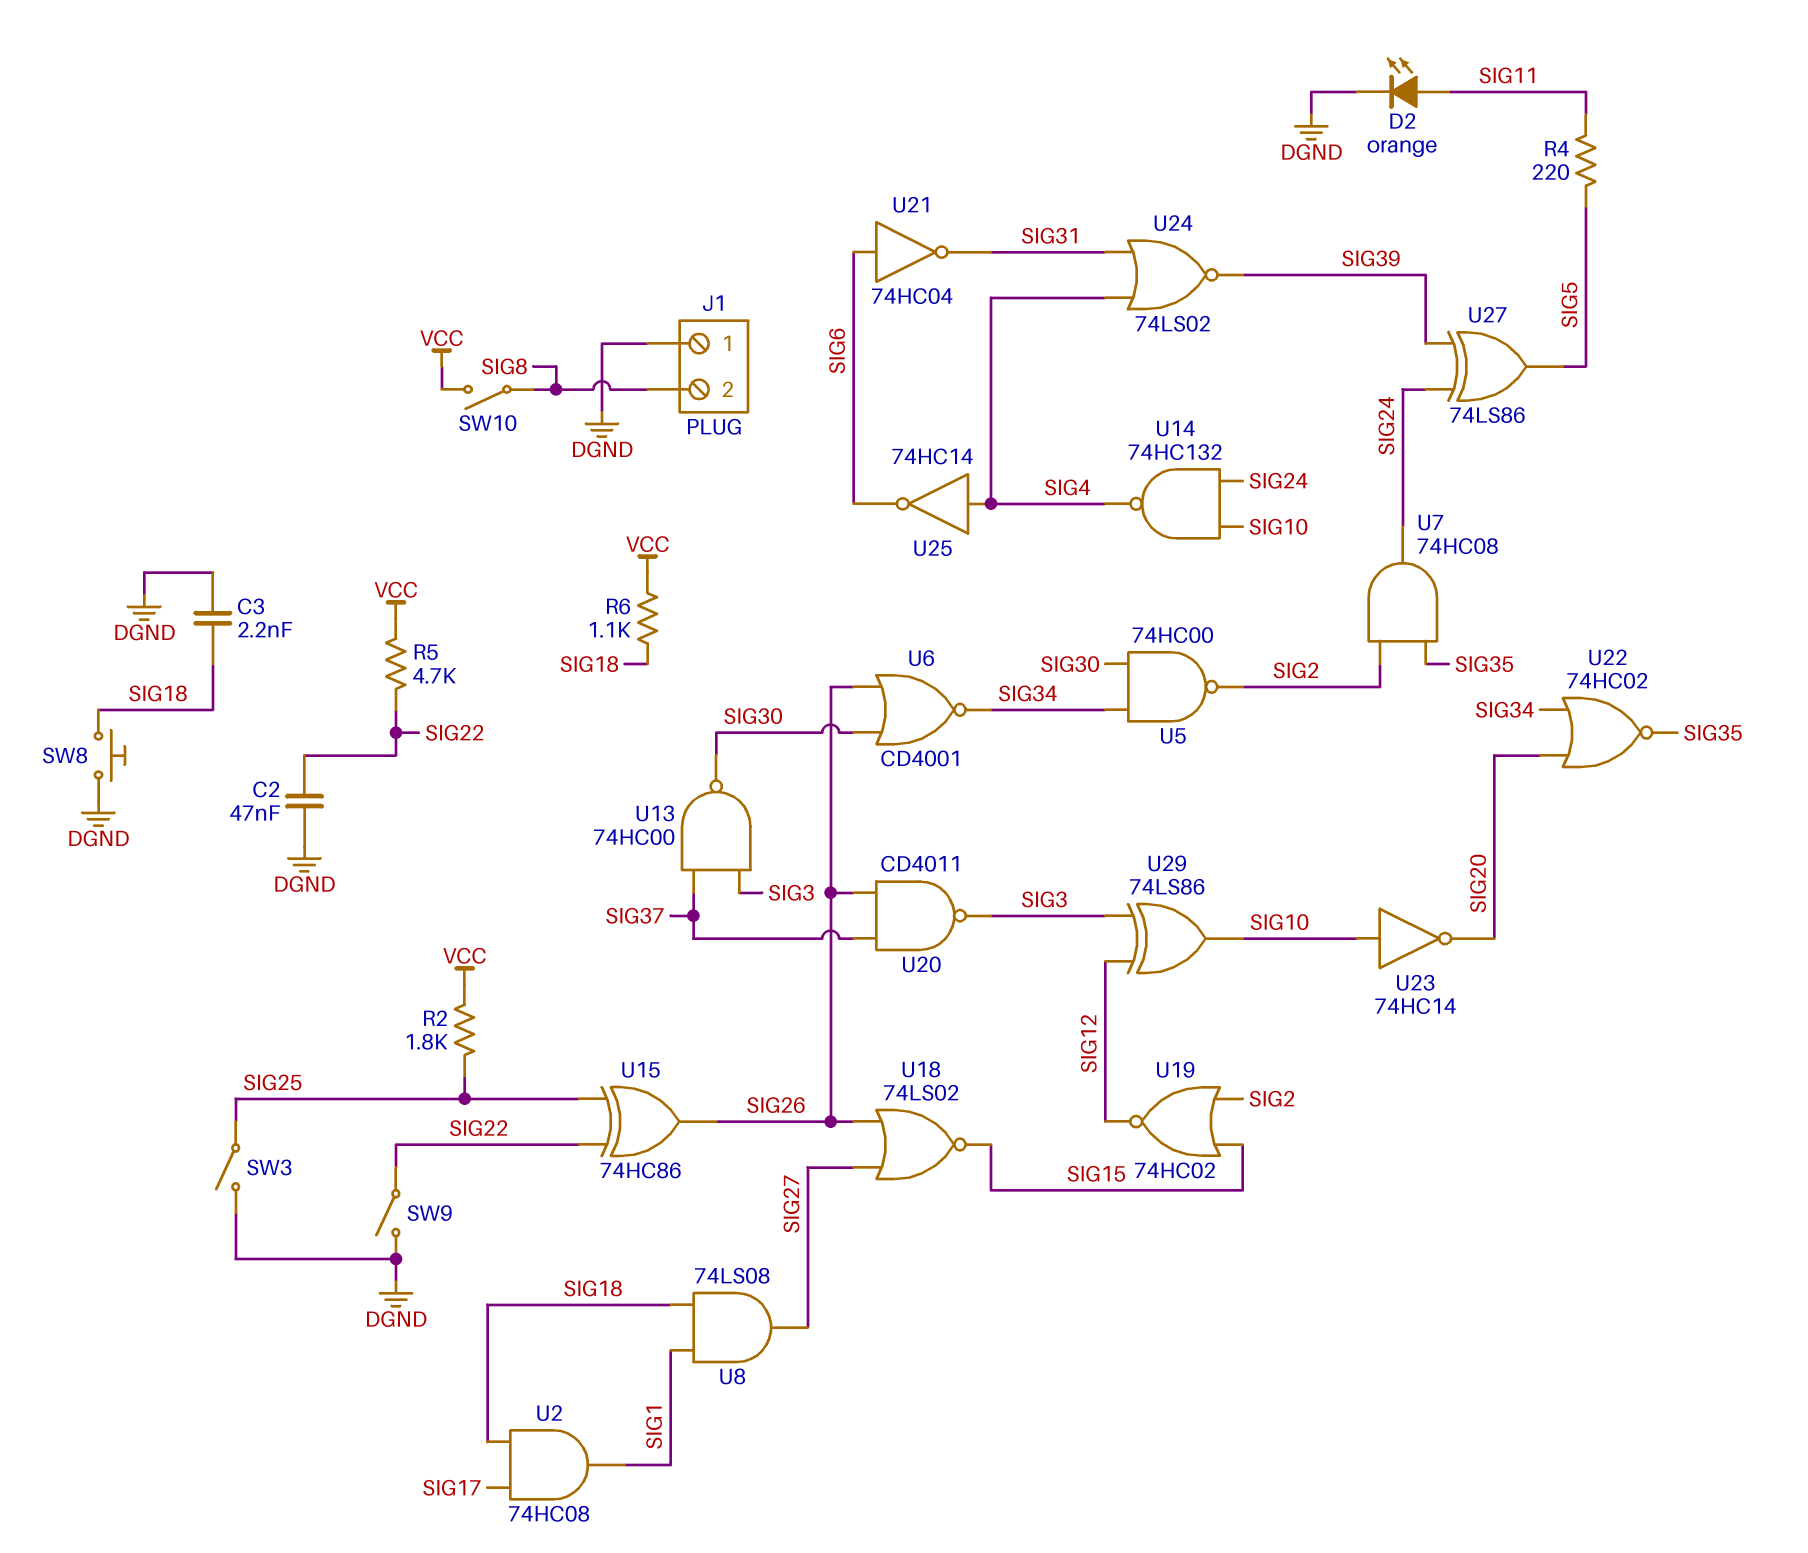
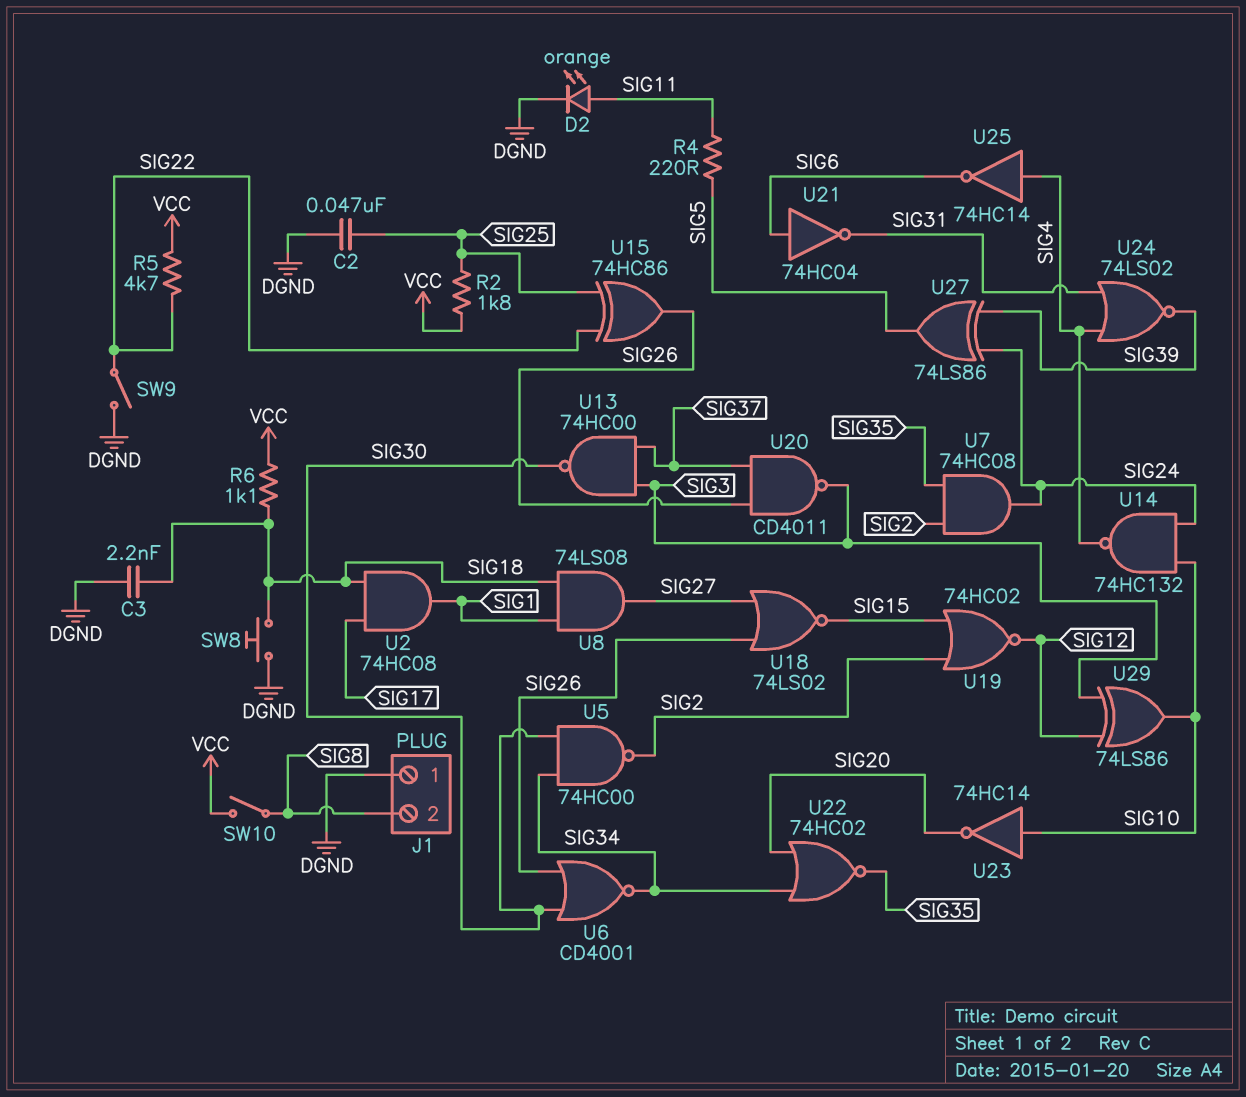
C2: 47nF (DGND, SIG22) -> 47nF (DGND, SIG25)
SW3: switch (DGND, SIG25) -> none

